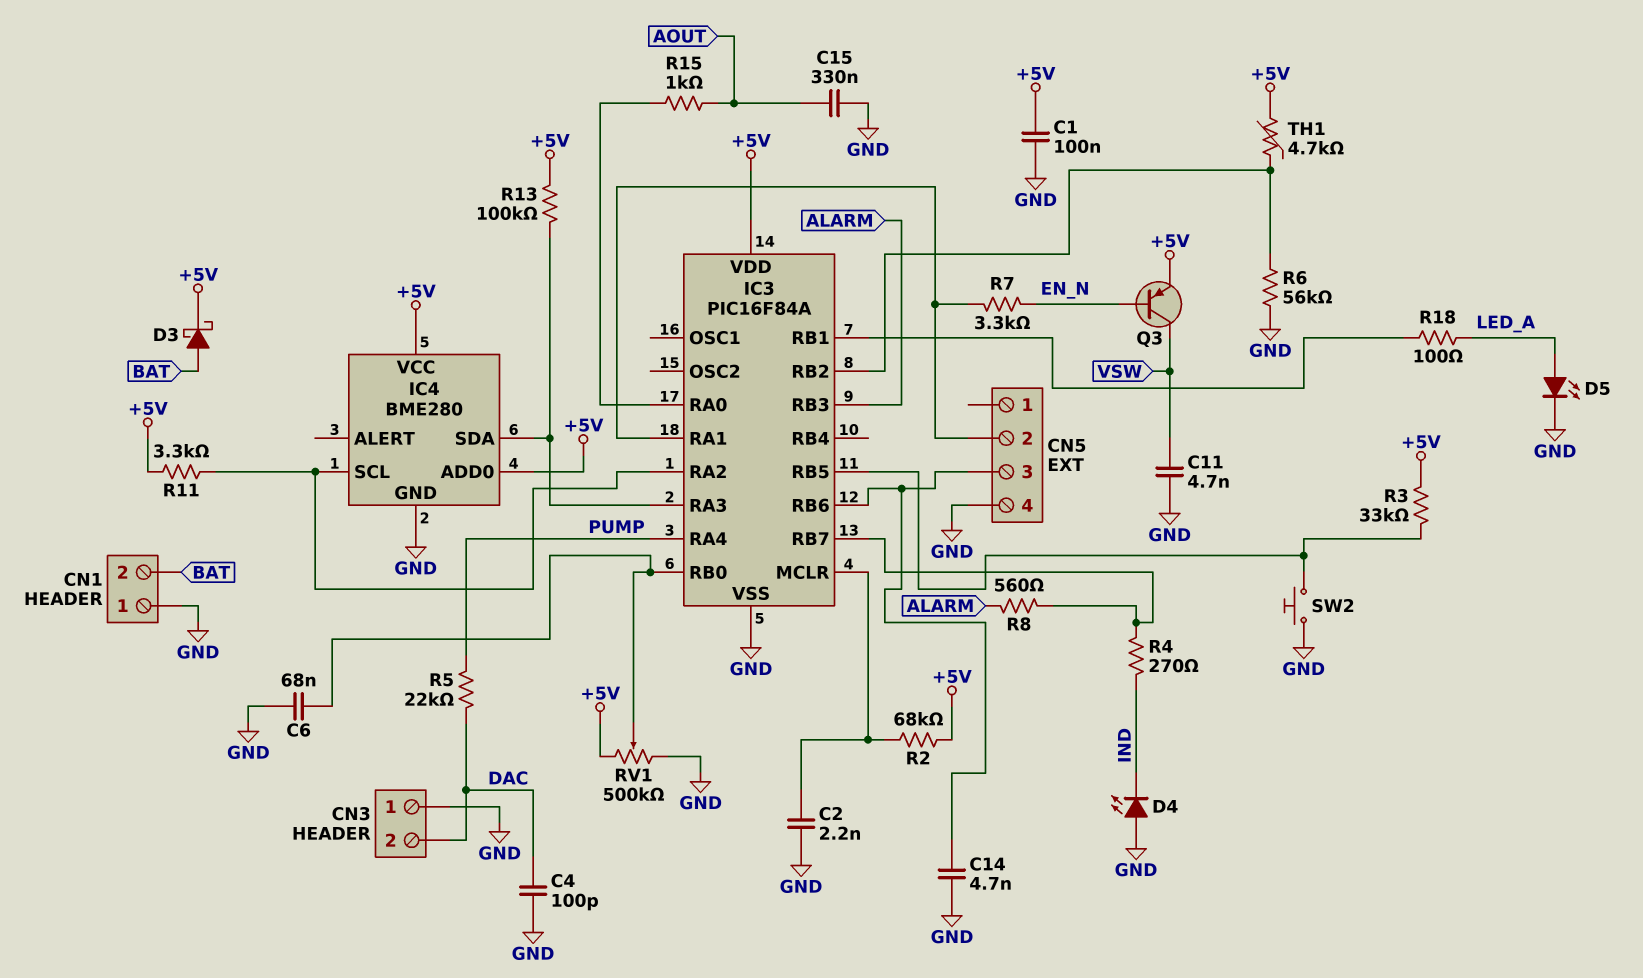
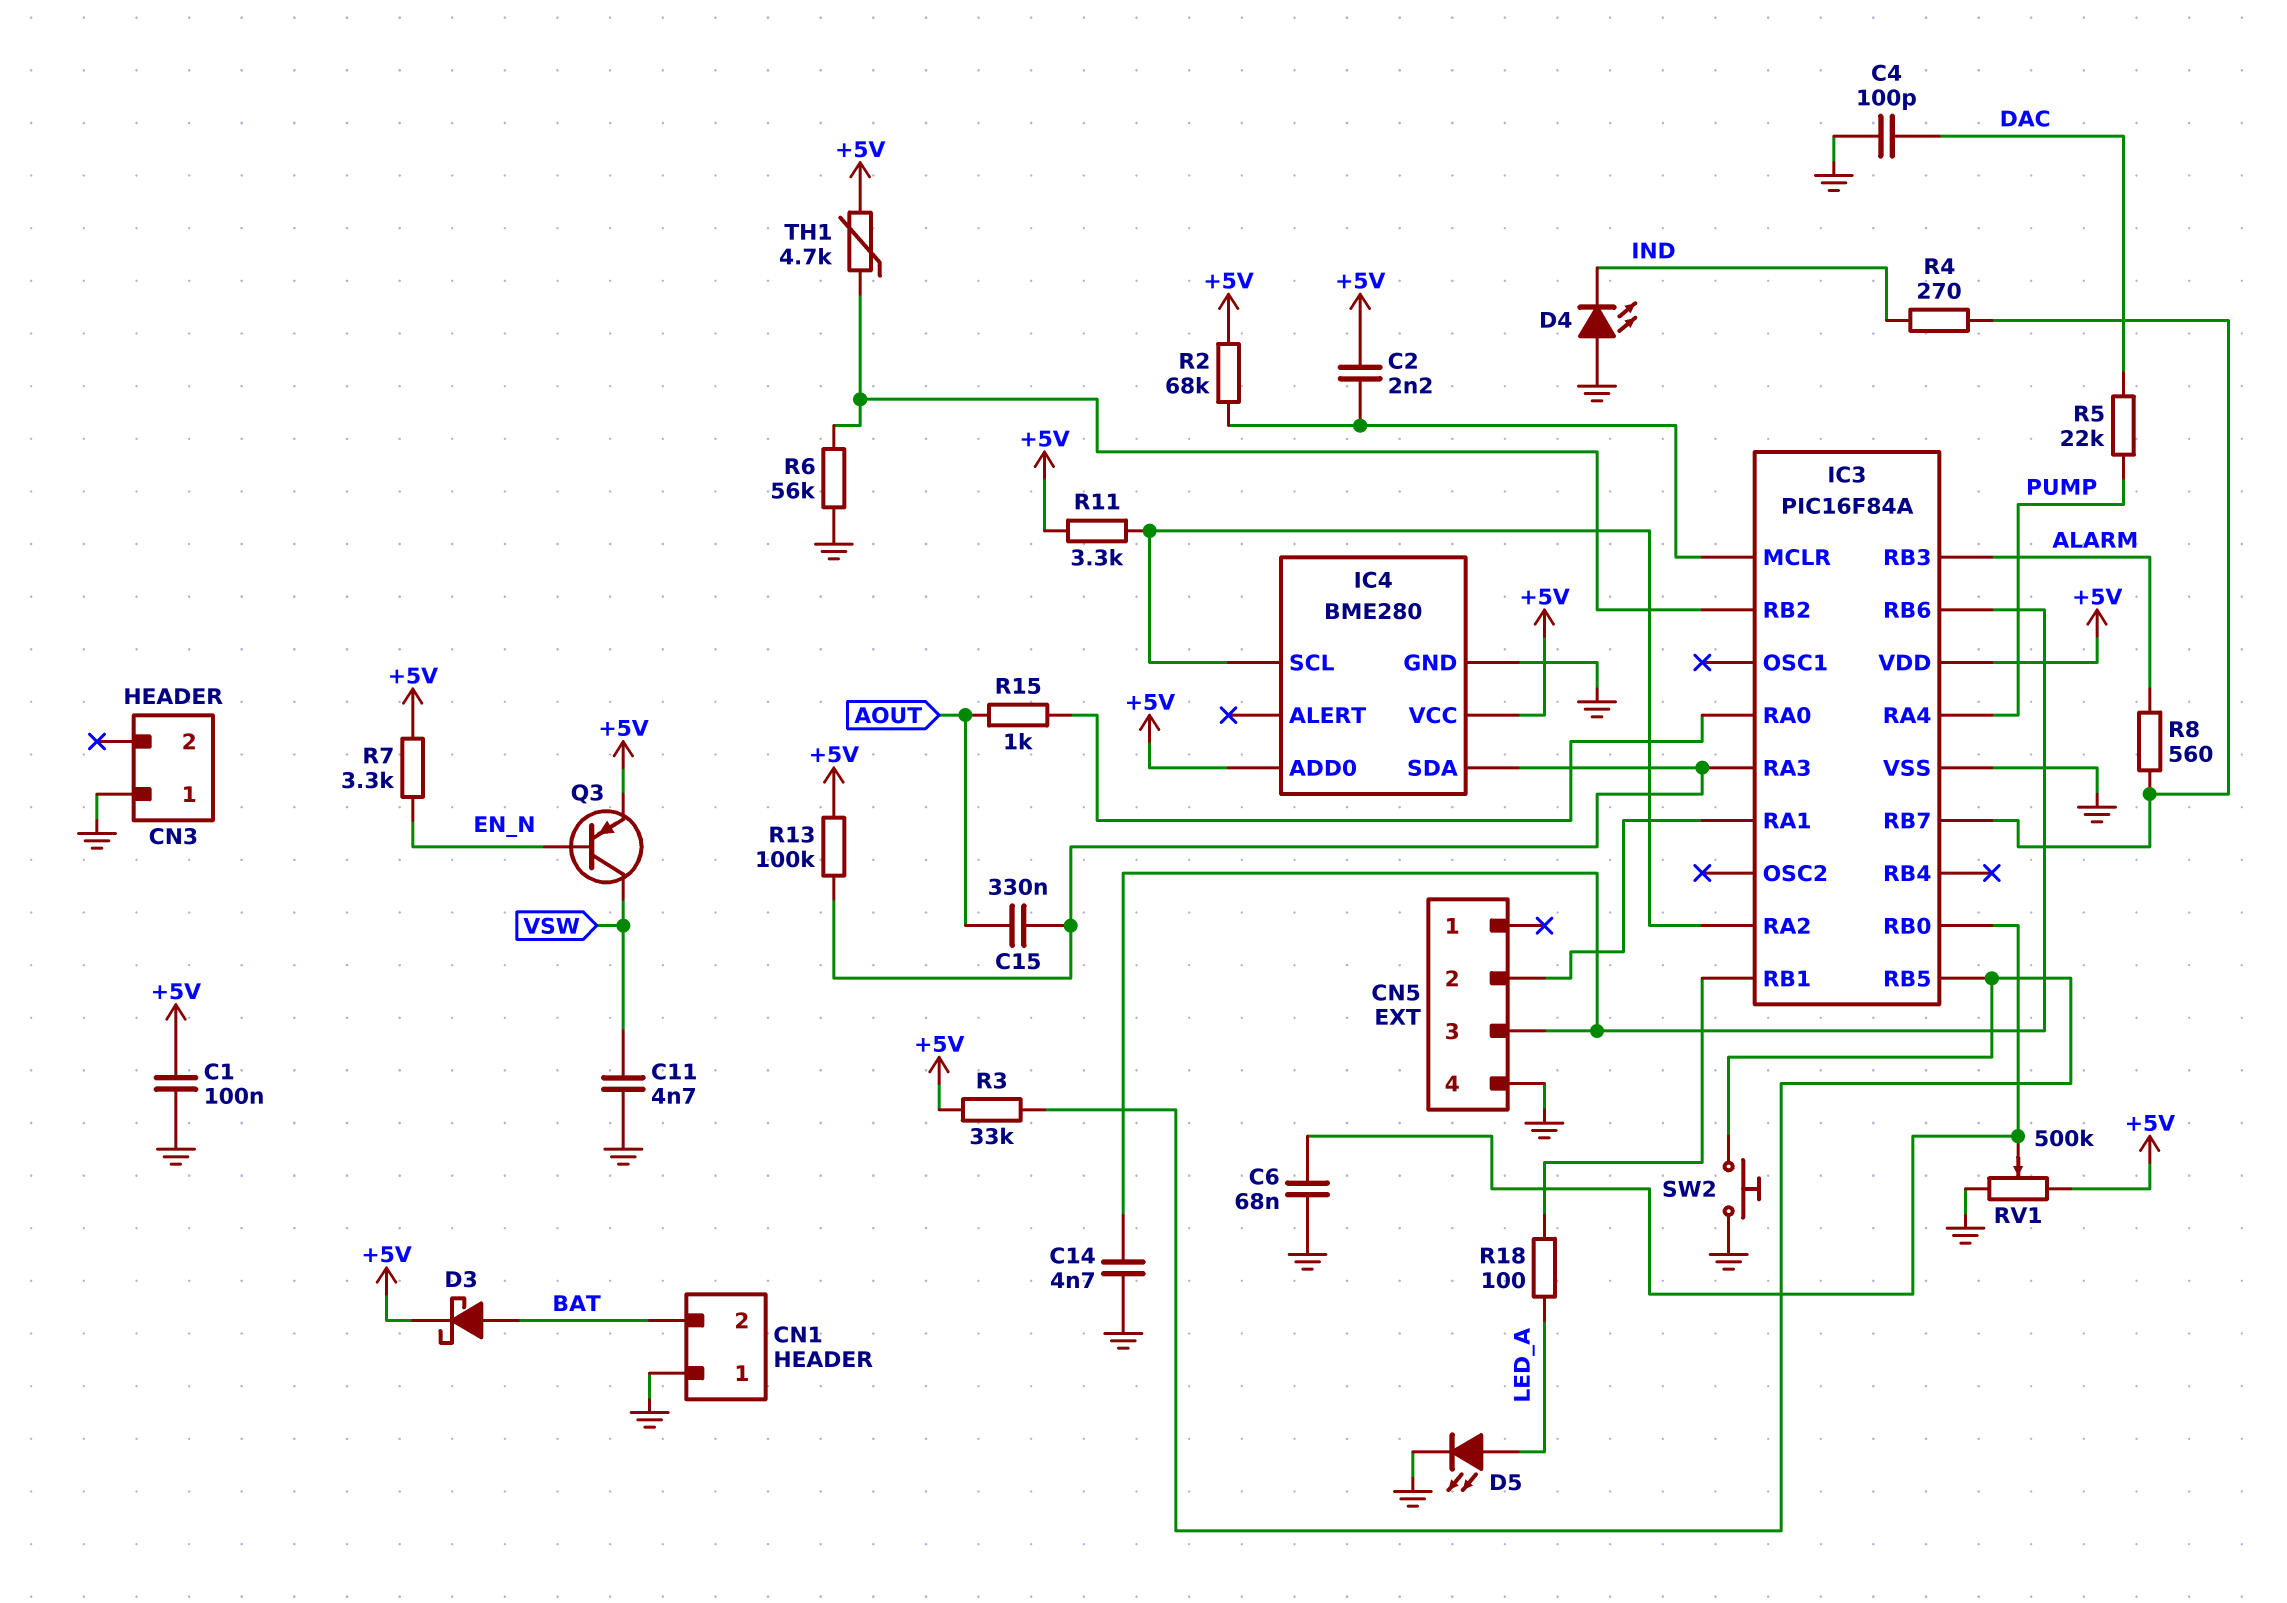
C2: 2.2nF (GND, IC3/MCLR) -> 2.2nF (+5V, IC3/MCLR)
C15: 330nF (AOUT, GND) -> 330nF (AOUT, IC3/RA3)
CN3 pin 2: DAC -> none
R7: 3.3k (CN5/2, EN_N) -> 3.3k (+5V, EN_N)

